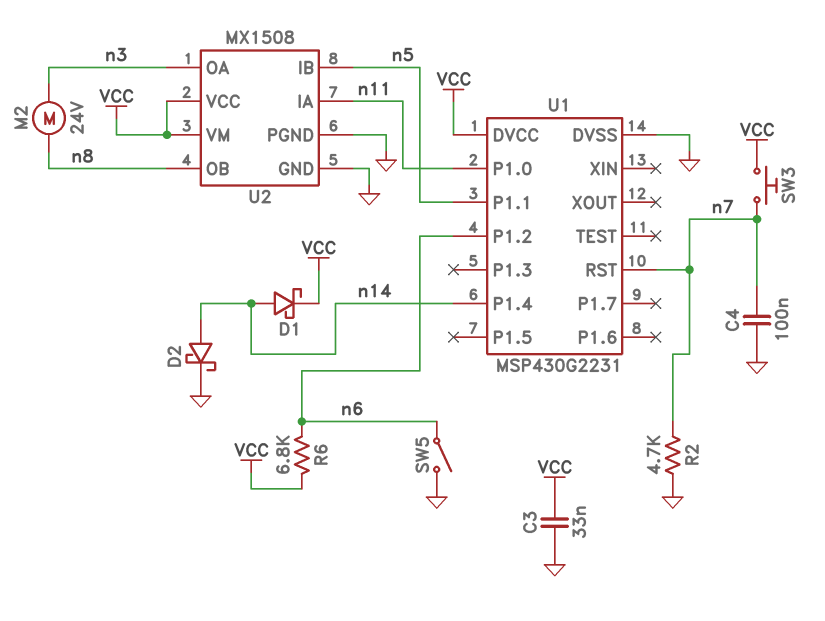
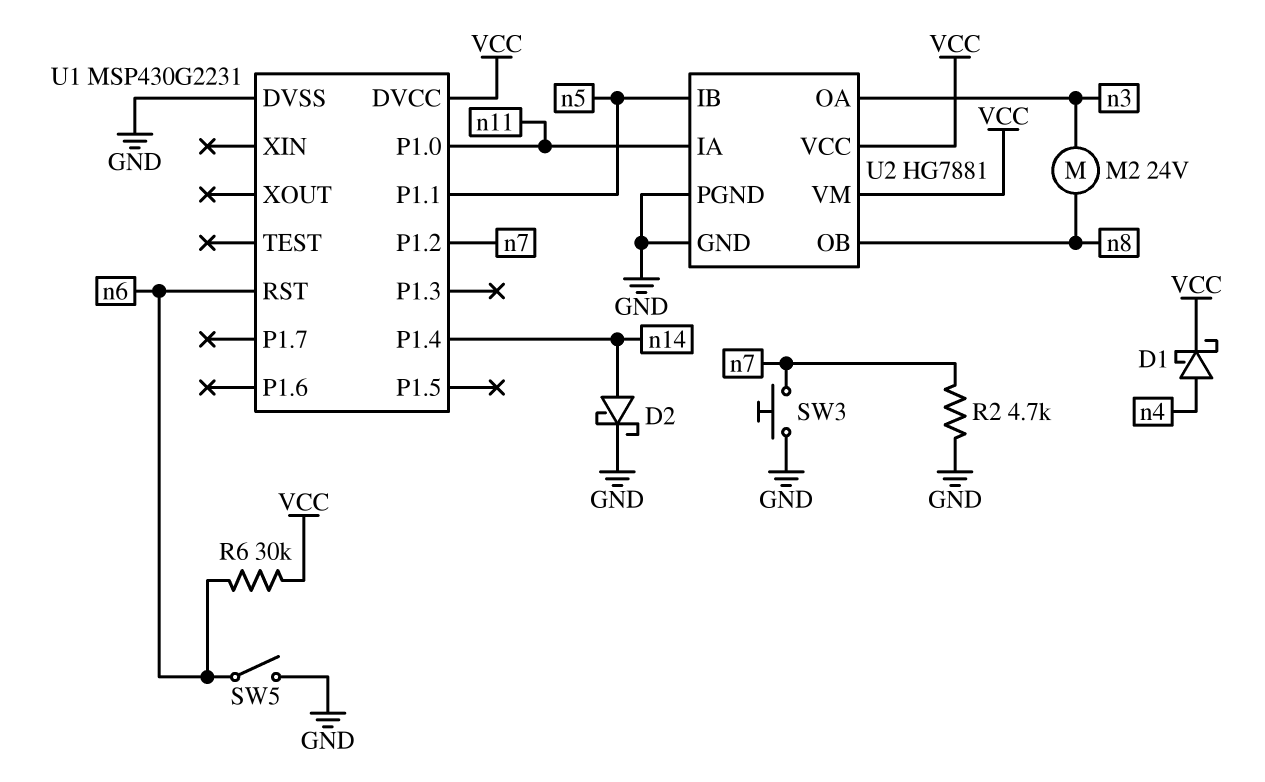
C3: 33nF (GND, VCC) -> none
C4: 100nF (GND, n7) -> none
D1: schottky (A n14, K VCC) -> schottky (A n4, K VCC)
R6: 6.8k (VCC, n6) -> 30k (VCC, n6)
SW3: button (VCC, n7) -> button (GND, n7)
U1 pin P1.2: n6 -> n7
U1 pin RST: n7 -> n6
U2: MX1508 -> HG7881

